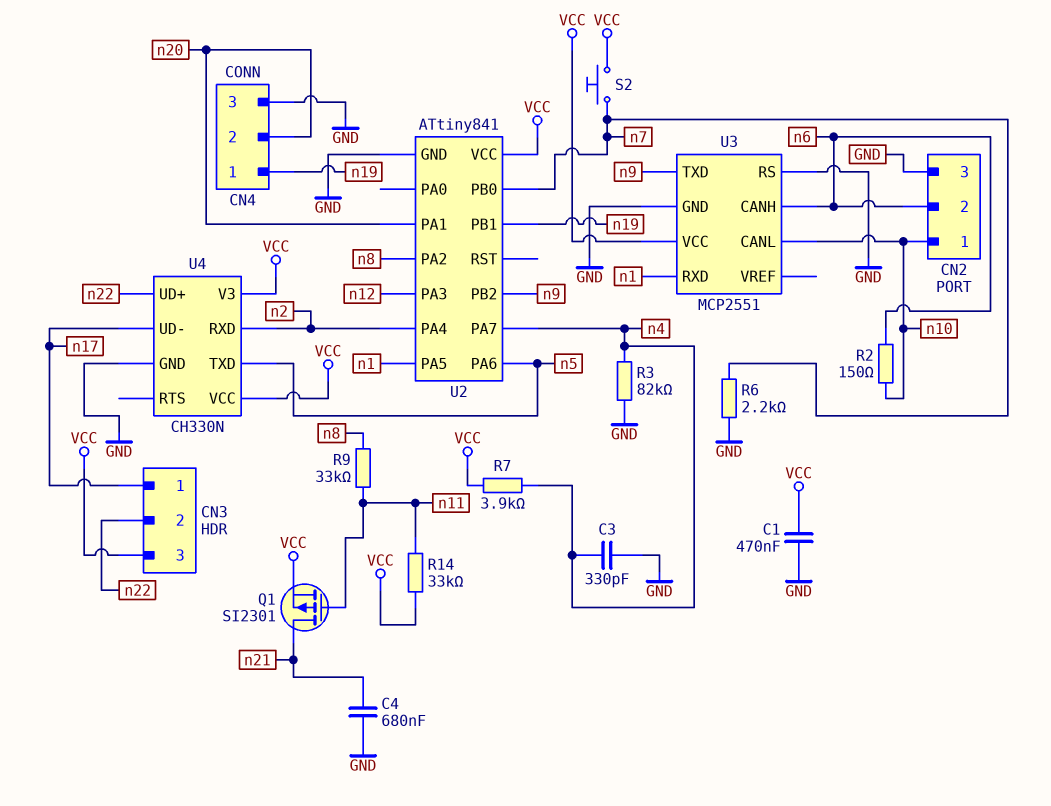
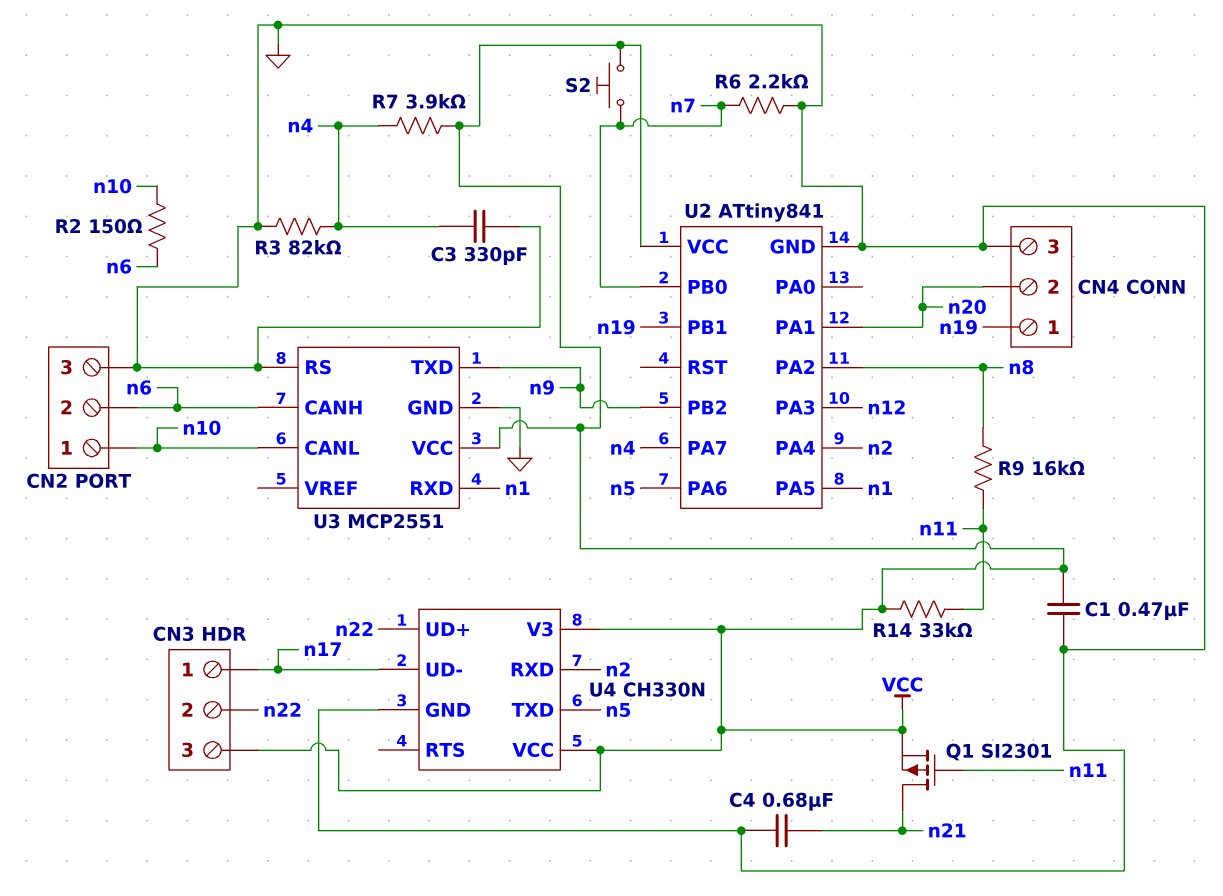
R9: 33k (n8, n11) -> 16k (n8, n11)

